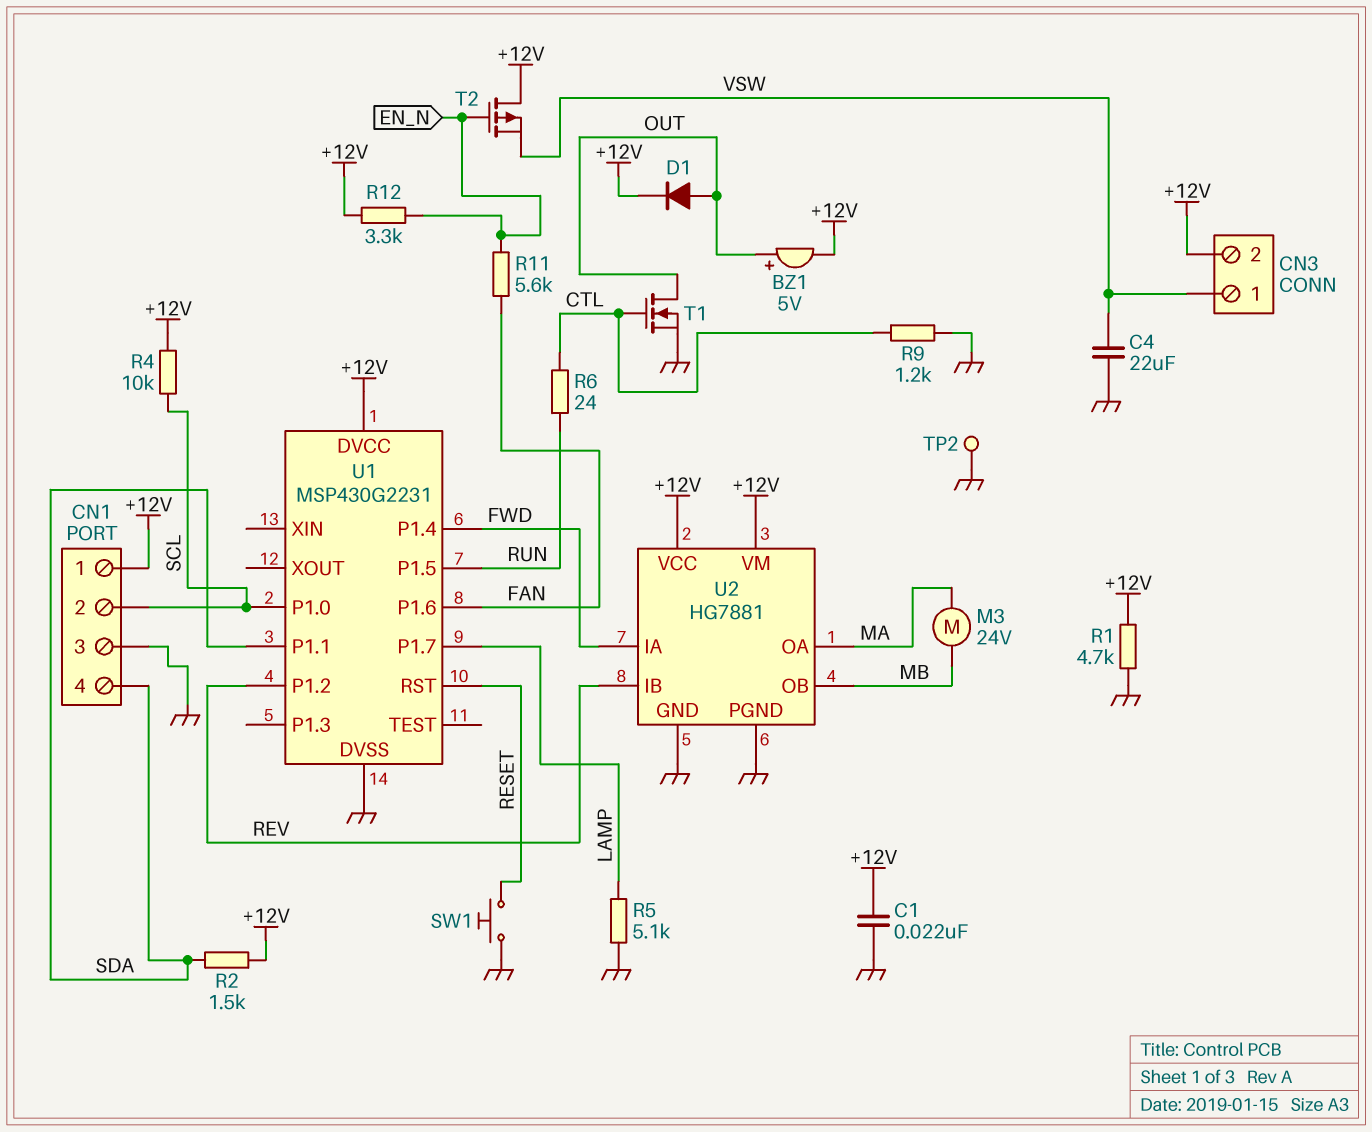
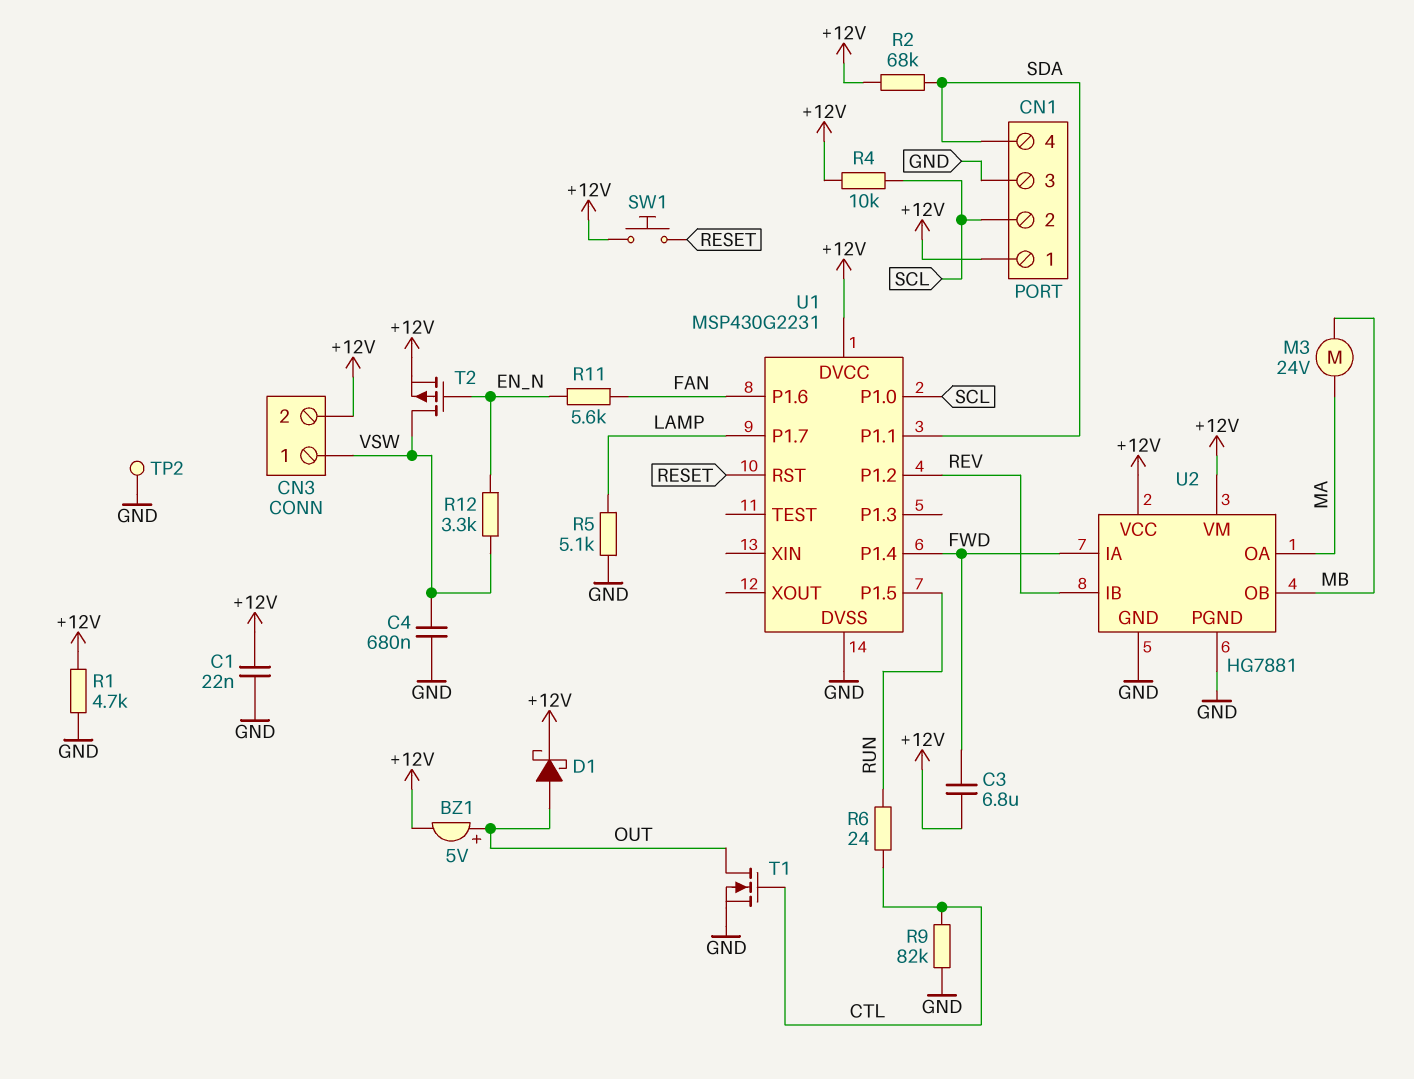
C3: none -> 6.8uF (+12V, FWD)
C4: 22uF (GND, VSW) -> 680nF (GND, VSW)
D1: diode (A OUT, K +12V) -> schottky (A OUT, K +12V)
R2: 1.5k (+12V, SDA) -> 68k (+12V, SDA)
R9: 1.2k (CTL, GND) -> 82k (CTL, GND)
R12: 3.3k (+12V, EN_N) -> 3.3k (EN_N, VSW)
SW1: button (GND, RESET) -> button (+12V, RESET)
T2: PMOS (G EN_N, D +12V, S VSW) -> PMOS (G EN_N, D VSW, S +12V)

